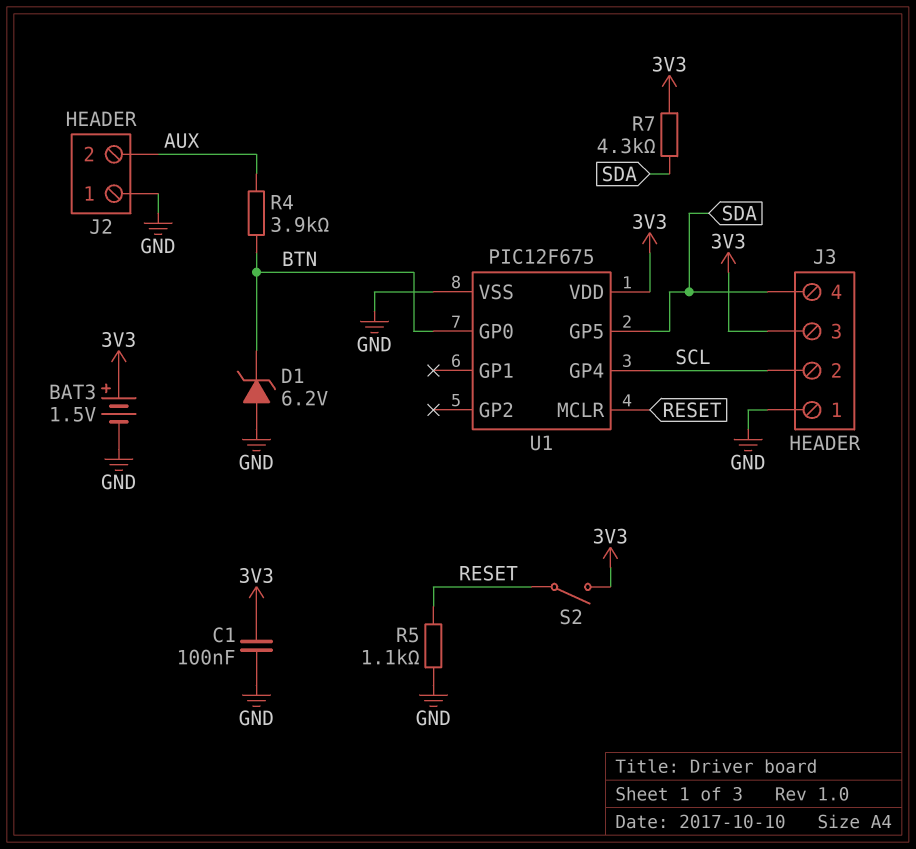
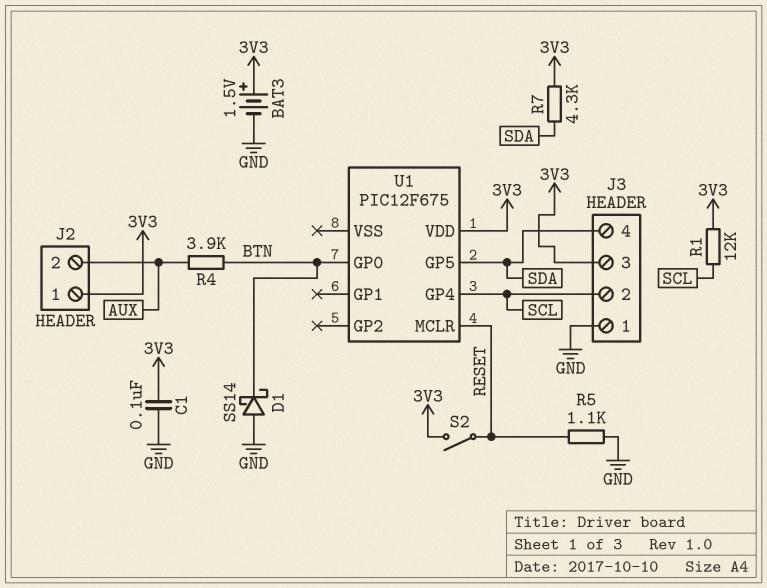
D1: zener 6.2V (A GND, K BTN) -> schottky SS14 (A GND, K BTN)
J2 pin 1: GND -> 3V3
R1: none -> 12k (3V3, SCL)
U1 pin VSS: GND -> none

